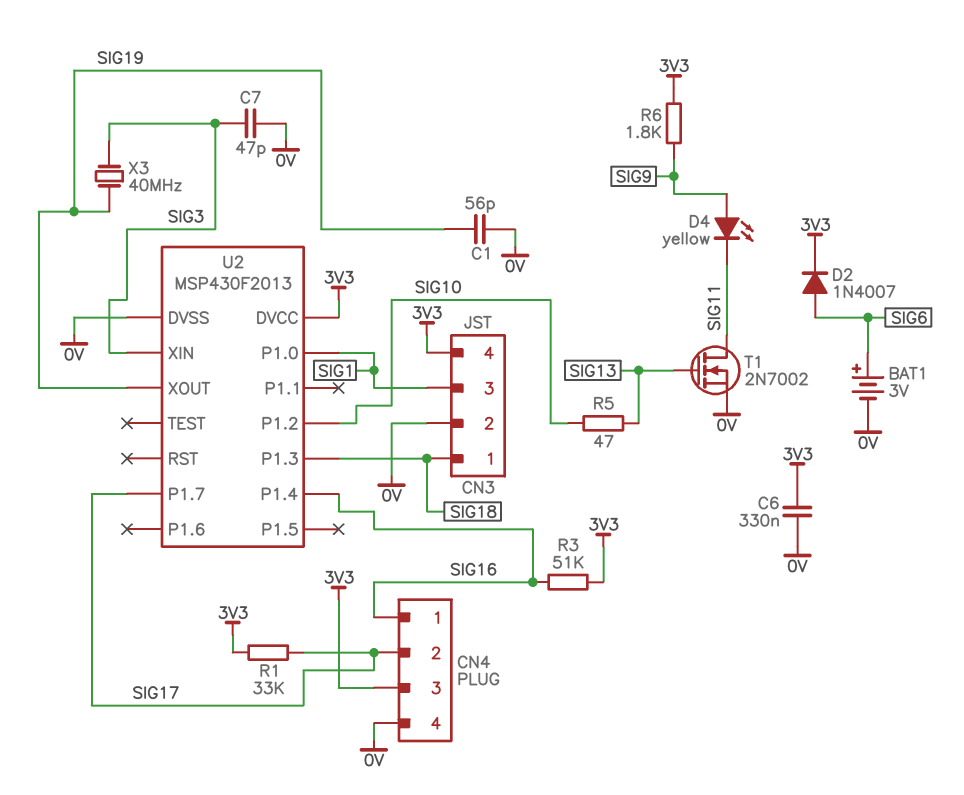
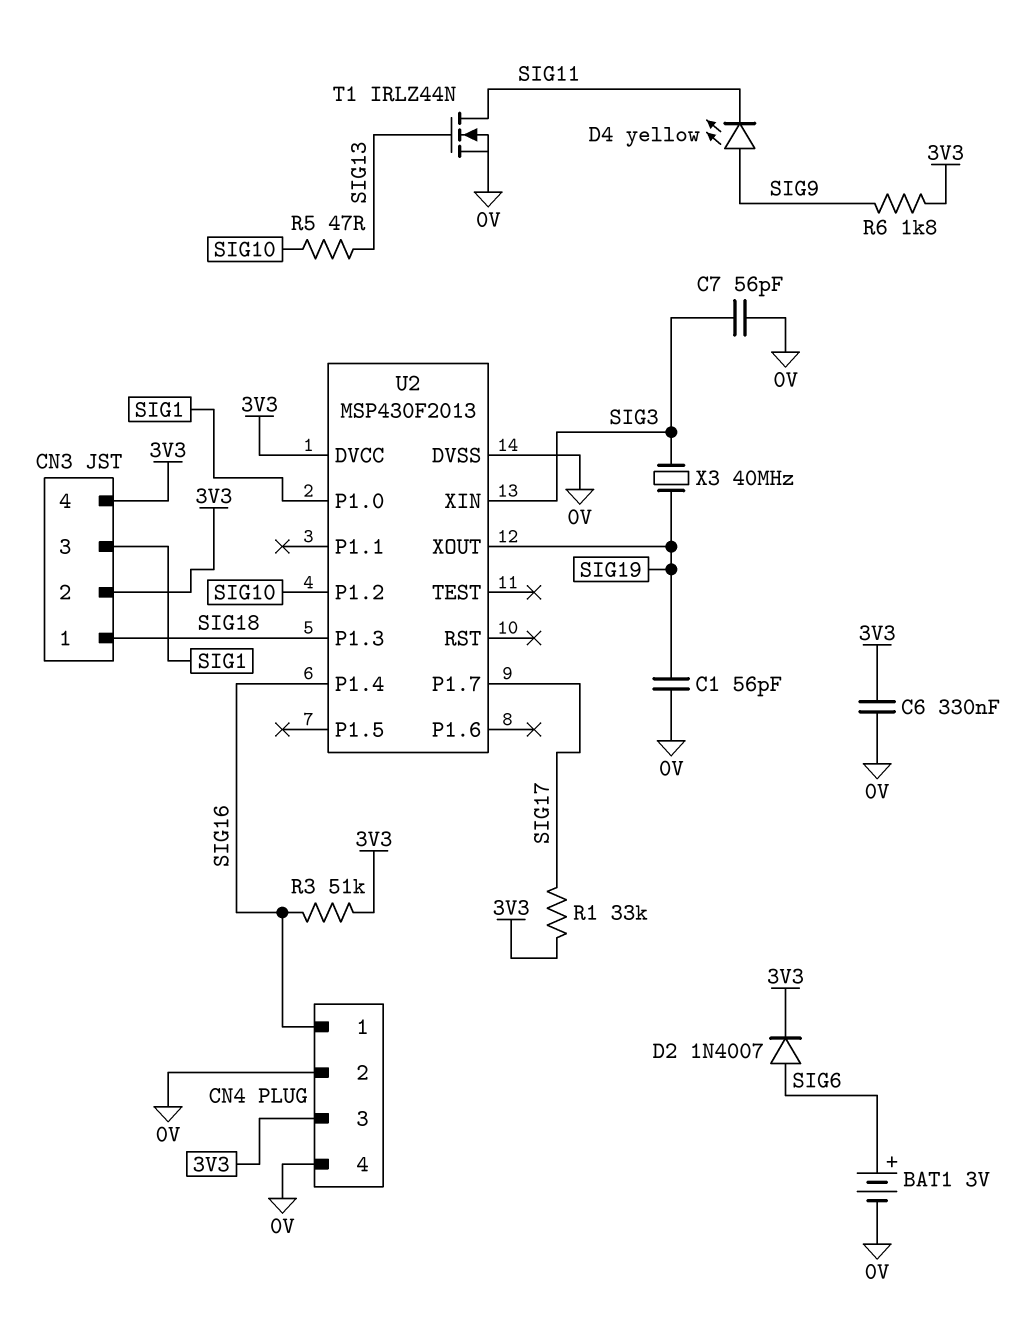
C7: 47pF (0V, SIG3) -> 56pF (0V, SIG3)
CN3 pin 2: 0V -> 3V3
CN4 pin 2: SIG17 -> 0V
T1: NMOS 2N7002 (G SIG13, D SIG11, S 0V) -> NMOS IRLZ44N (G SIG13, D SIG11, S 0V)

